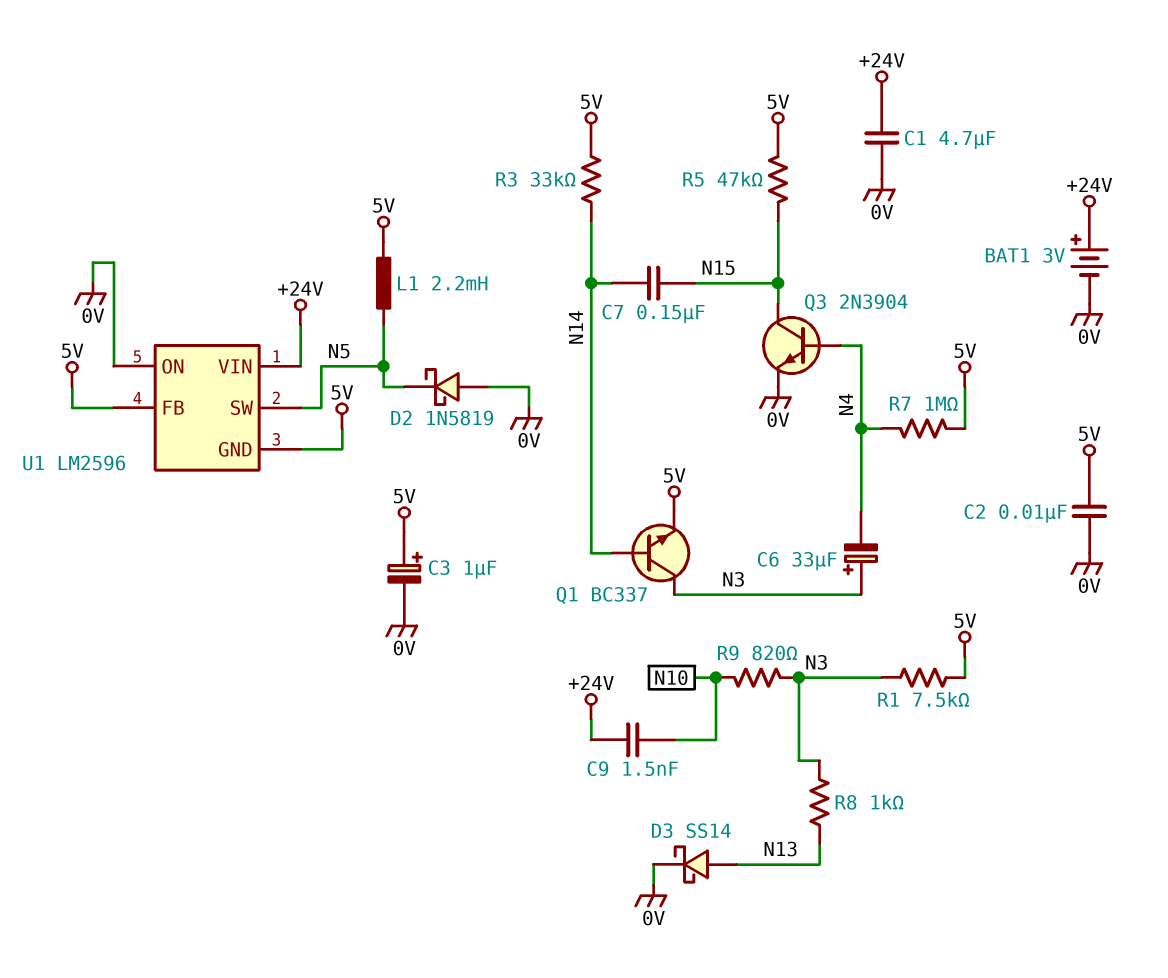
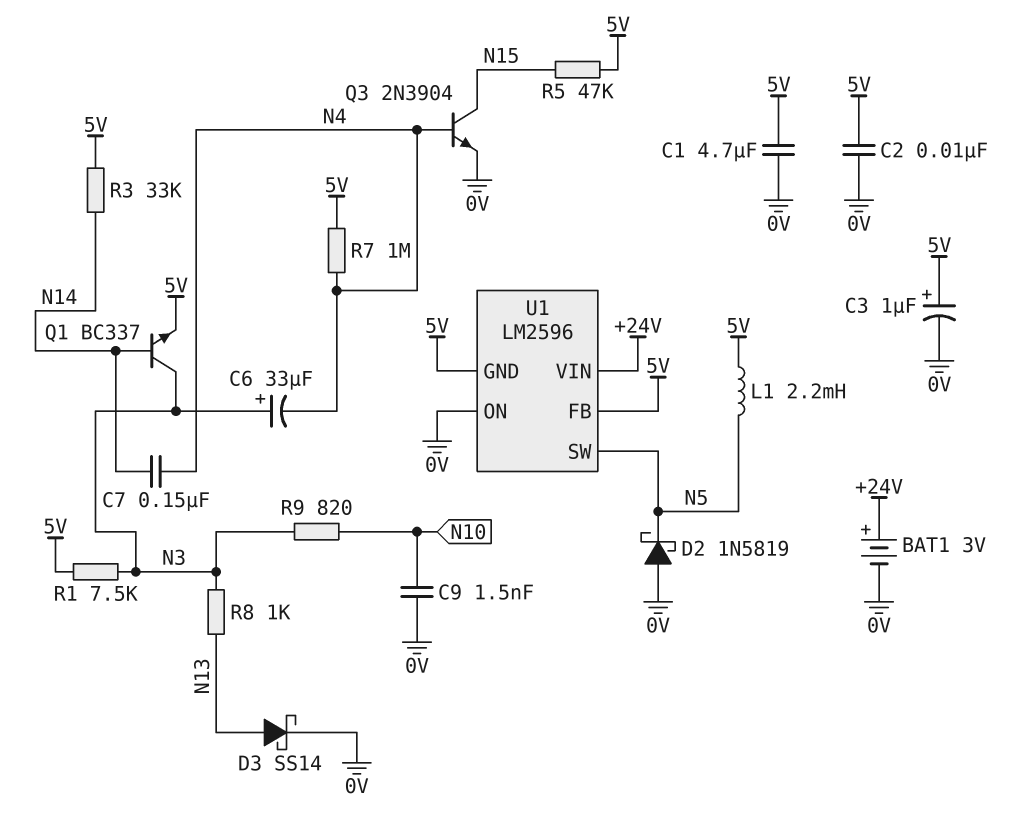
C1: 4.7uF (+24V, 0V) -> 4.7uF (0V, 5V)
C7: 150nF (N14, N15) -> 150nF (N4, N14)
C9: 1.5nF (+24V, N10) -> 1.5nF (0V, N10)

